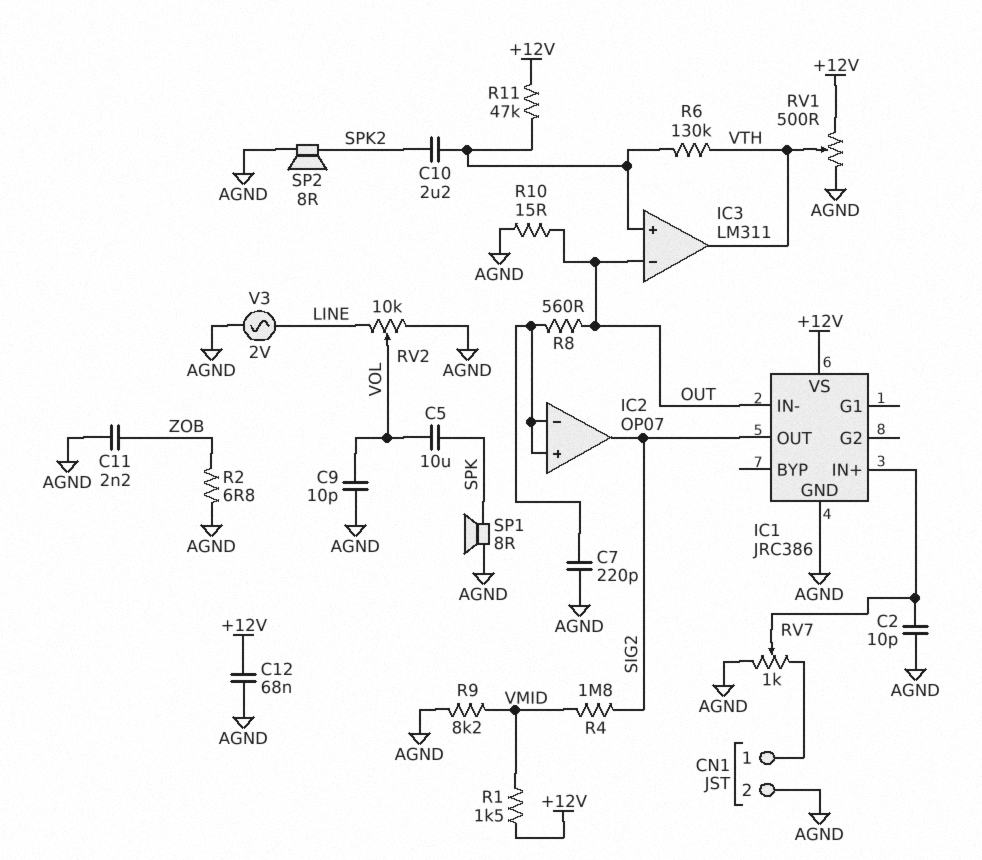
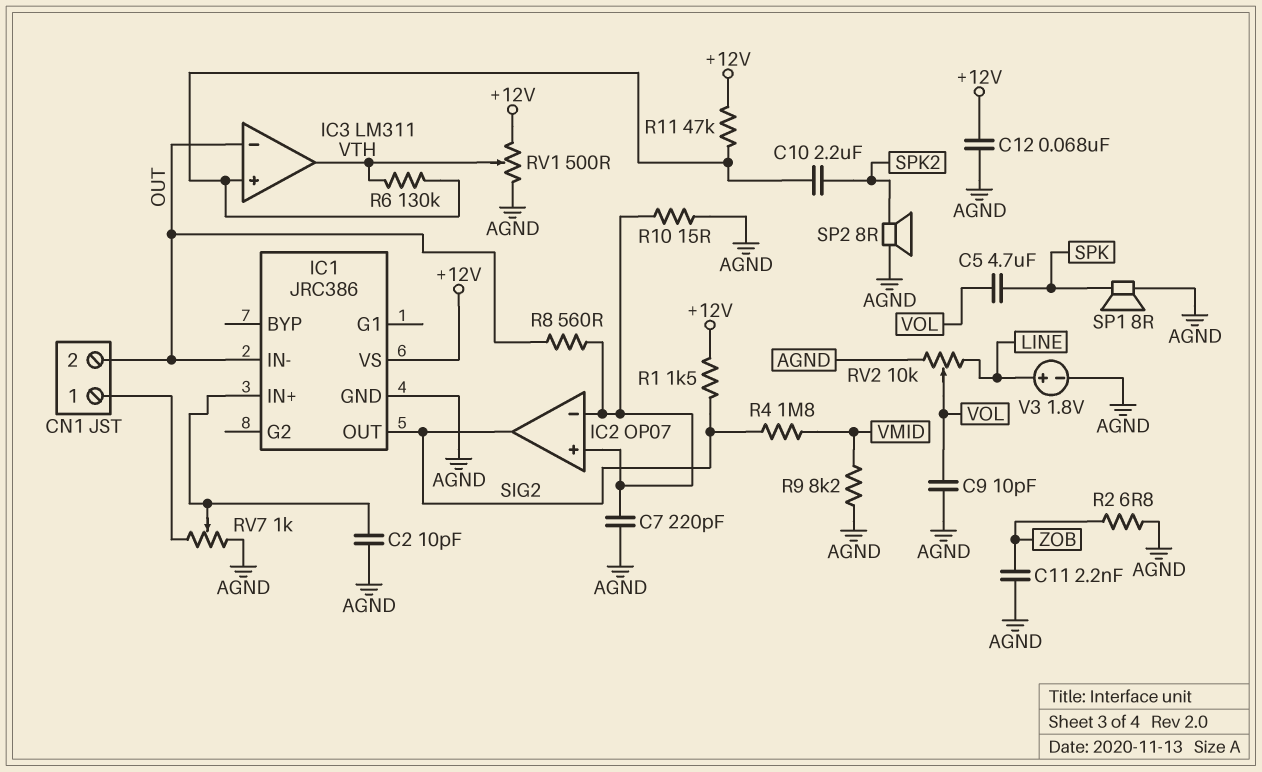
C5: 10uF (SPK, VOL) -> 4.7uF (SPK, VOL)
CN1 pin 2: AGND -> OUT
R1: 1.5k (+12V, VMID) -> 1.5k (+12V, SIG2)
R10: 15 (AGND, OUT) -> 15 (AGND, IC2/in+)
V3: AC 2V (AGND, LINE) -> 1.8V (plus LINE, minus AGND)

